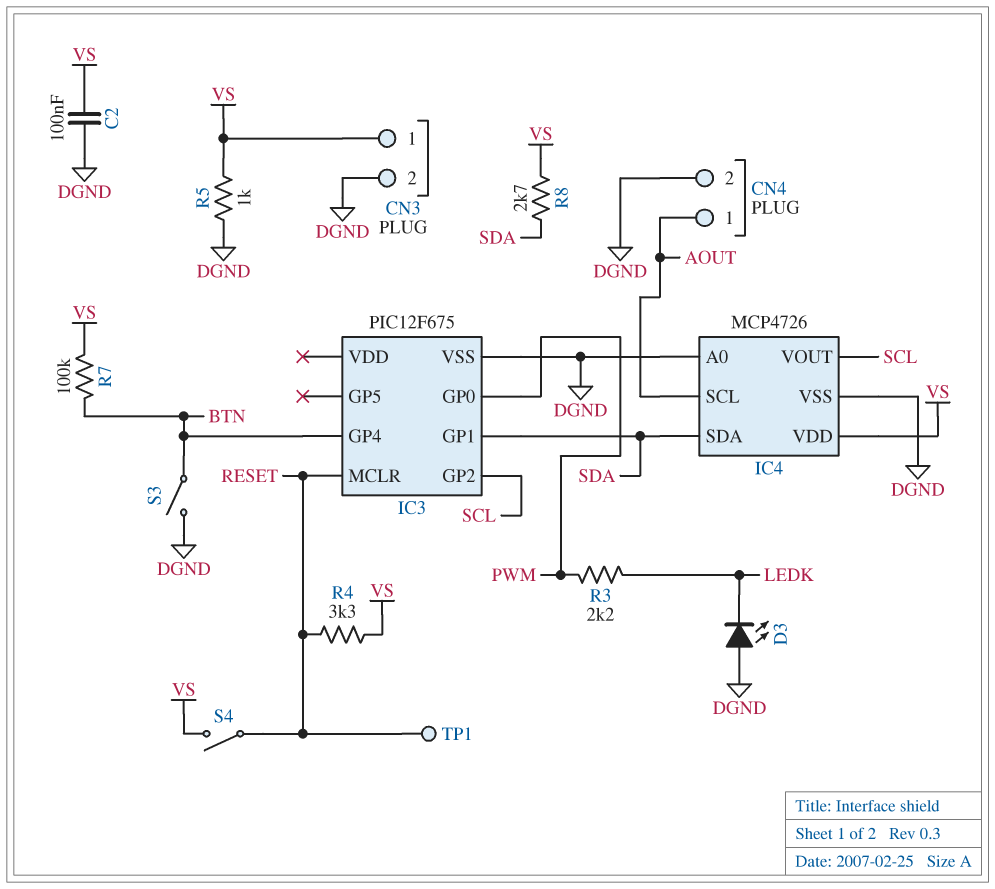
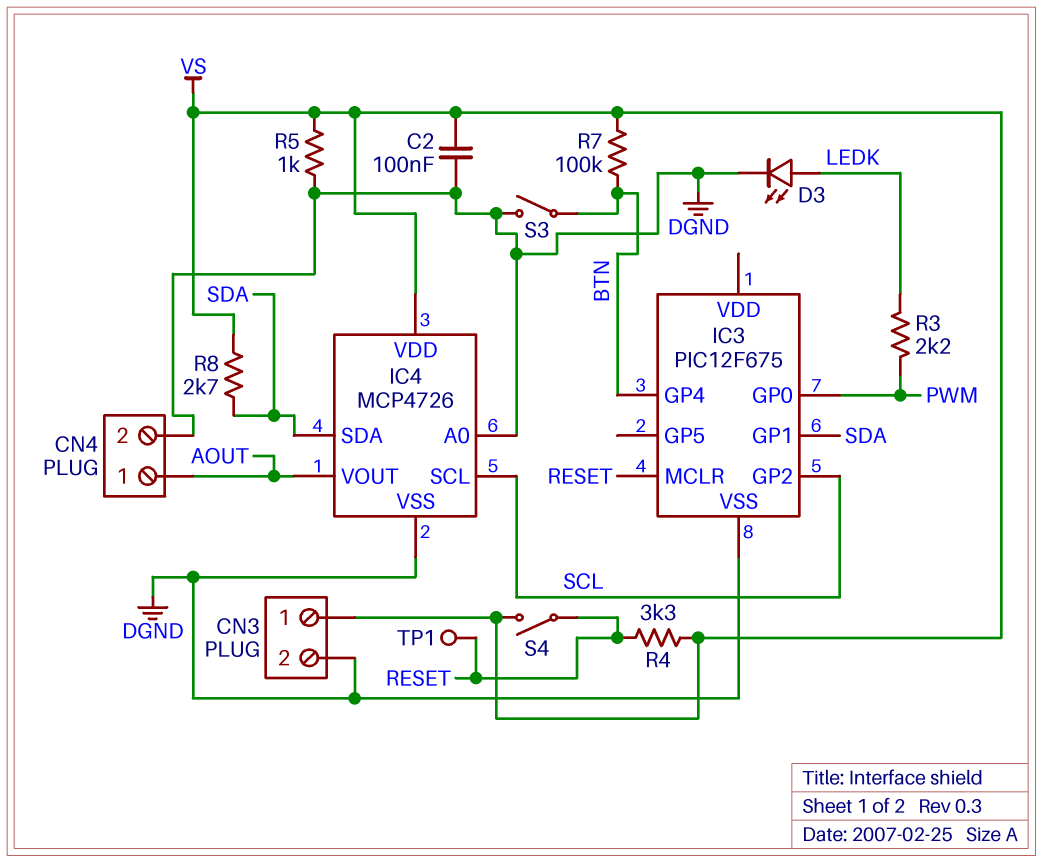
D3: LED (A DGND, K LEDK) -> LED (A LEDK, K DGND)
IC4 pin SCL: AOUT -> SCL
IC4 pin VOUT: SCL -> AOUT

